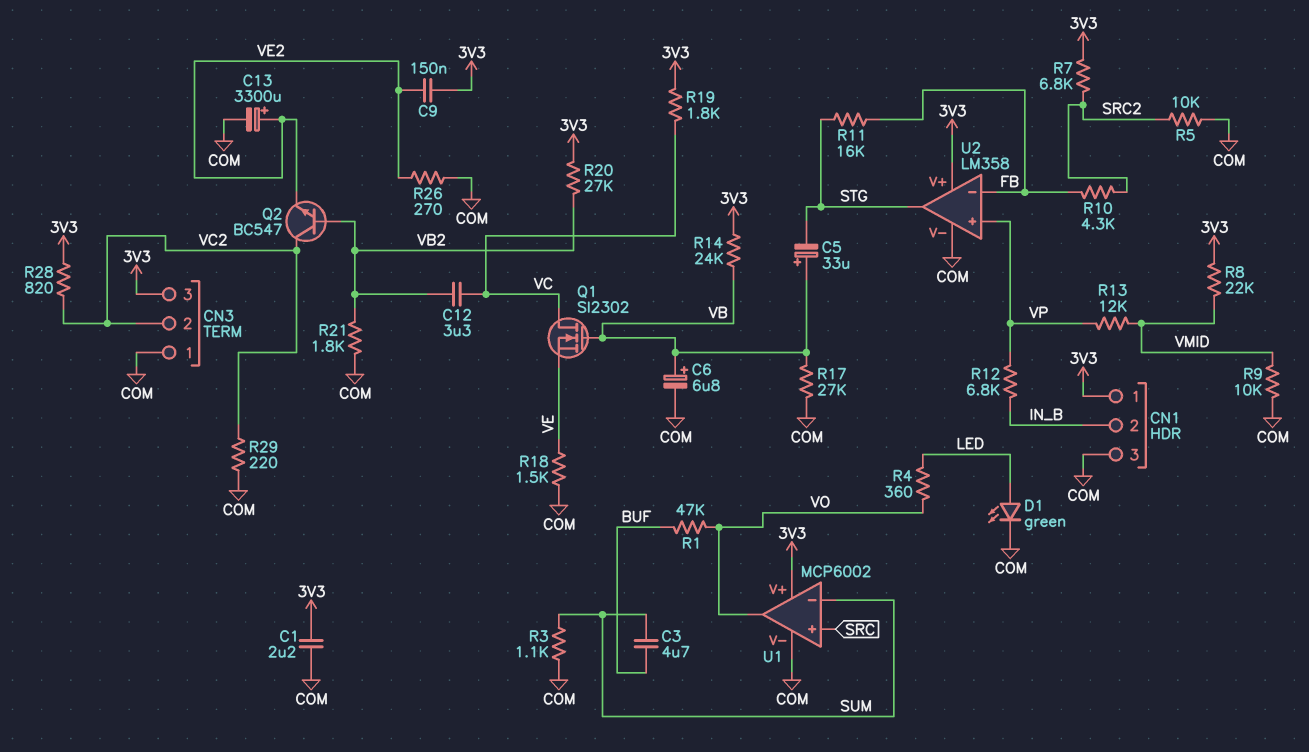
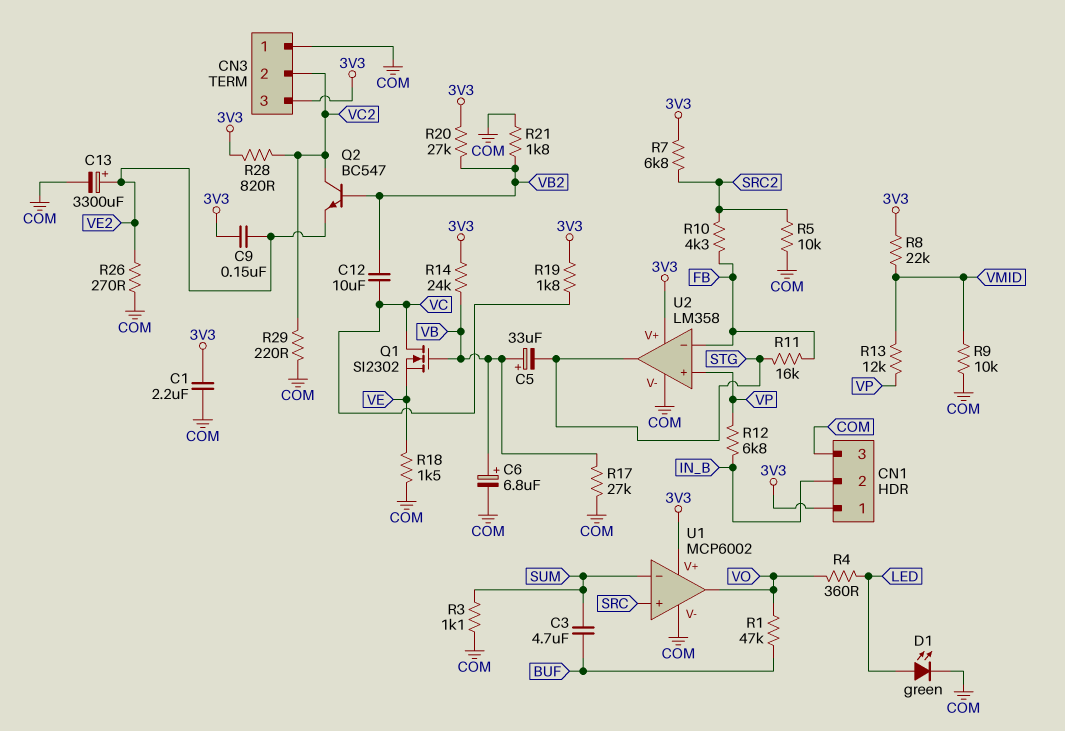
C12: 3.3uF (VB2, VC) -> 10uF (VB2, VC)

